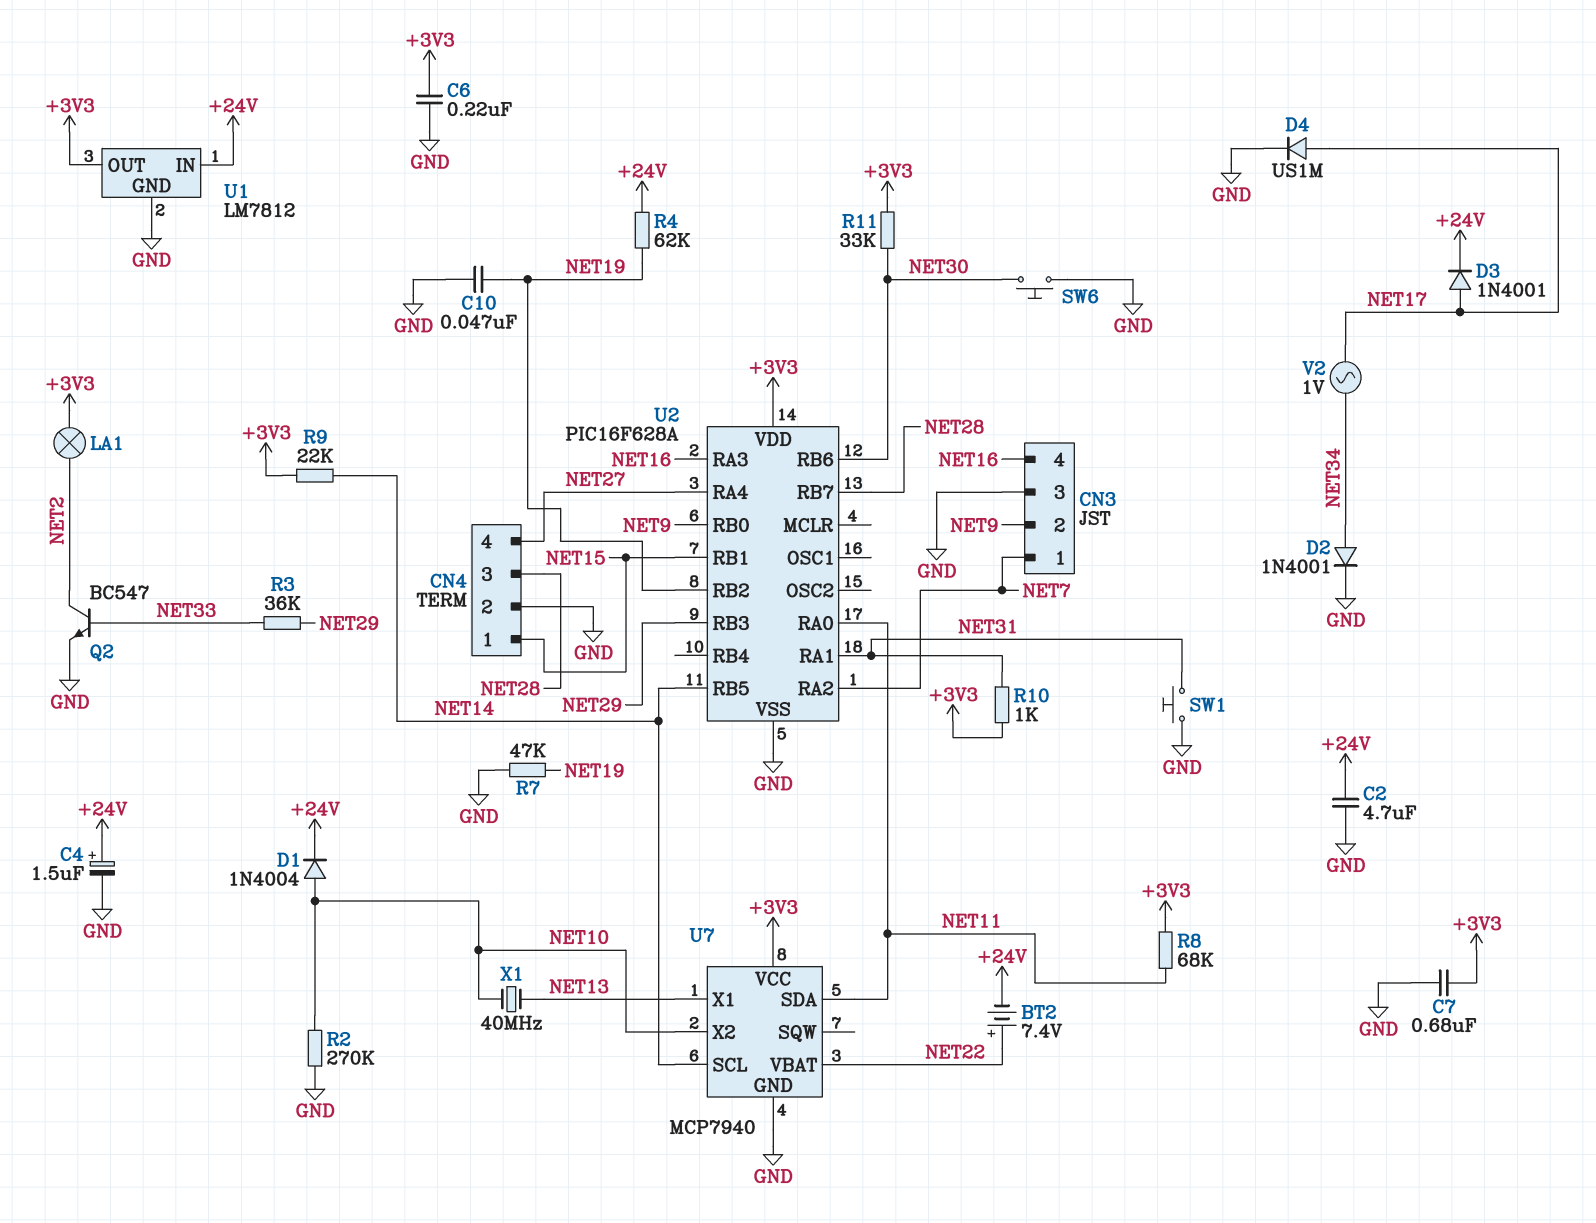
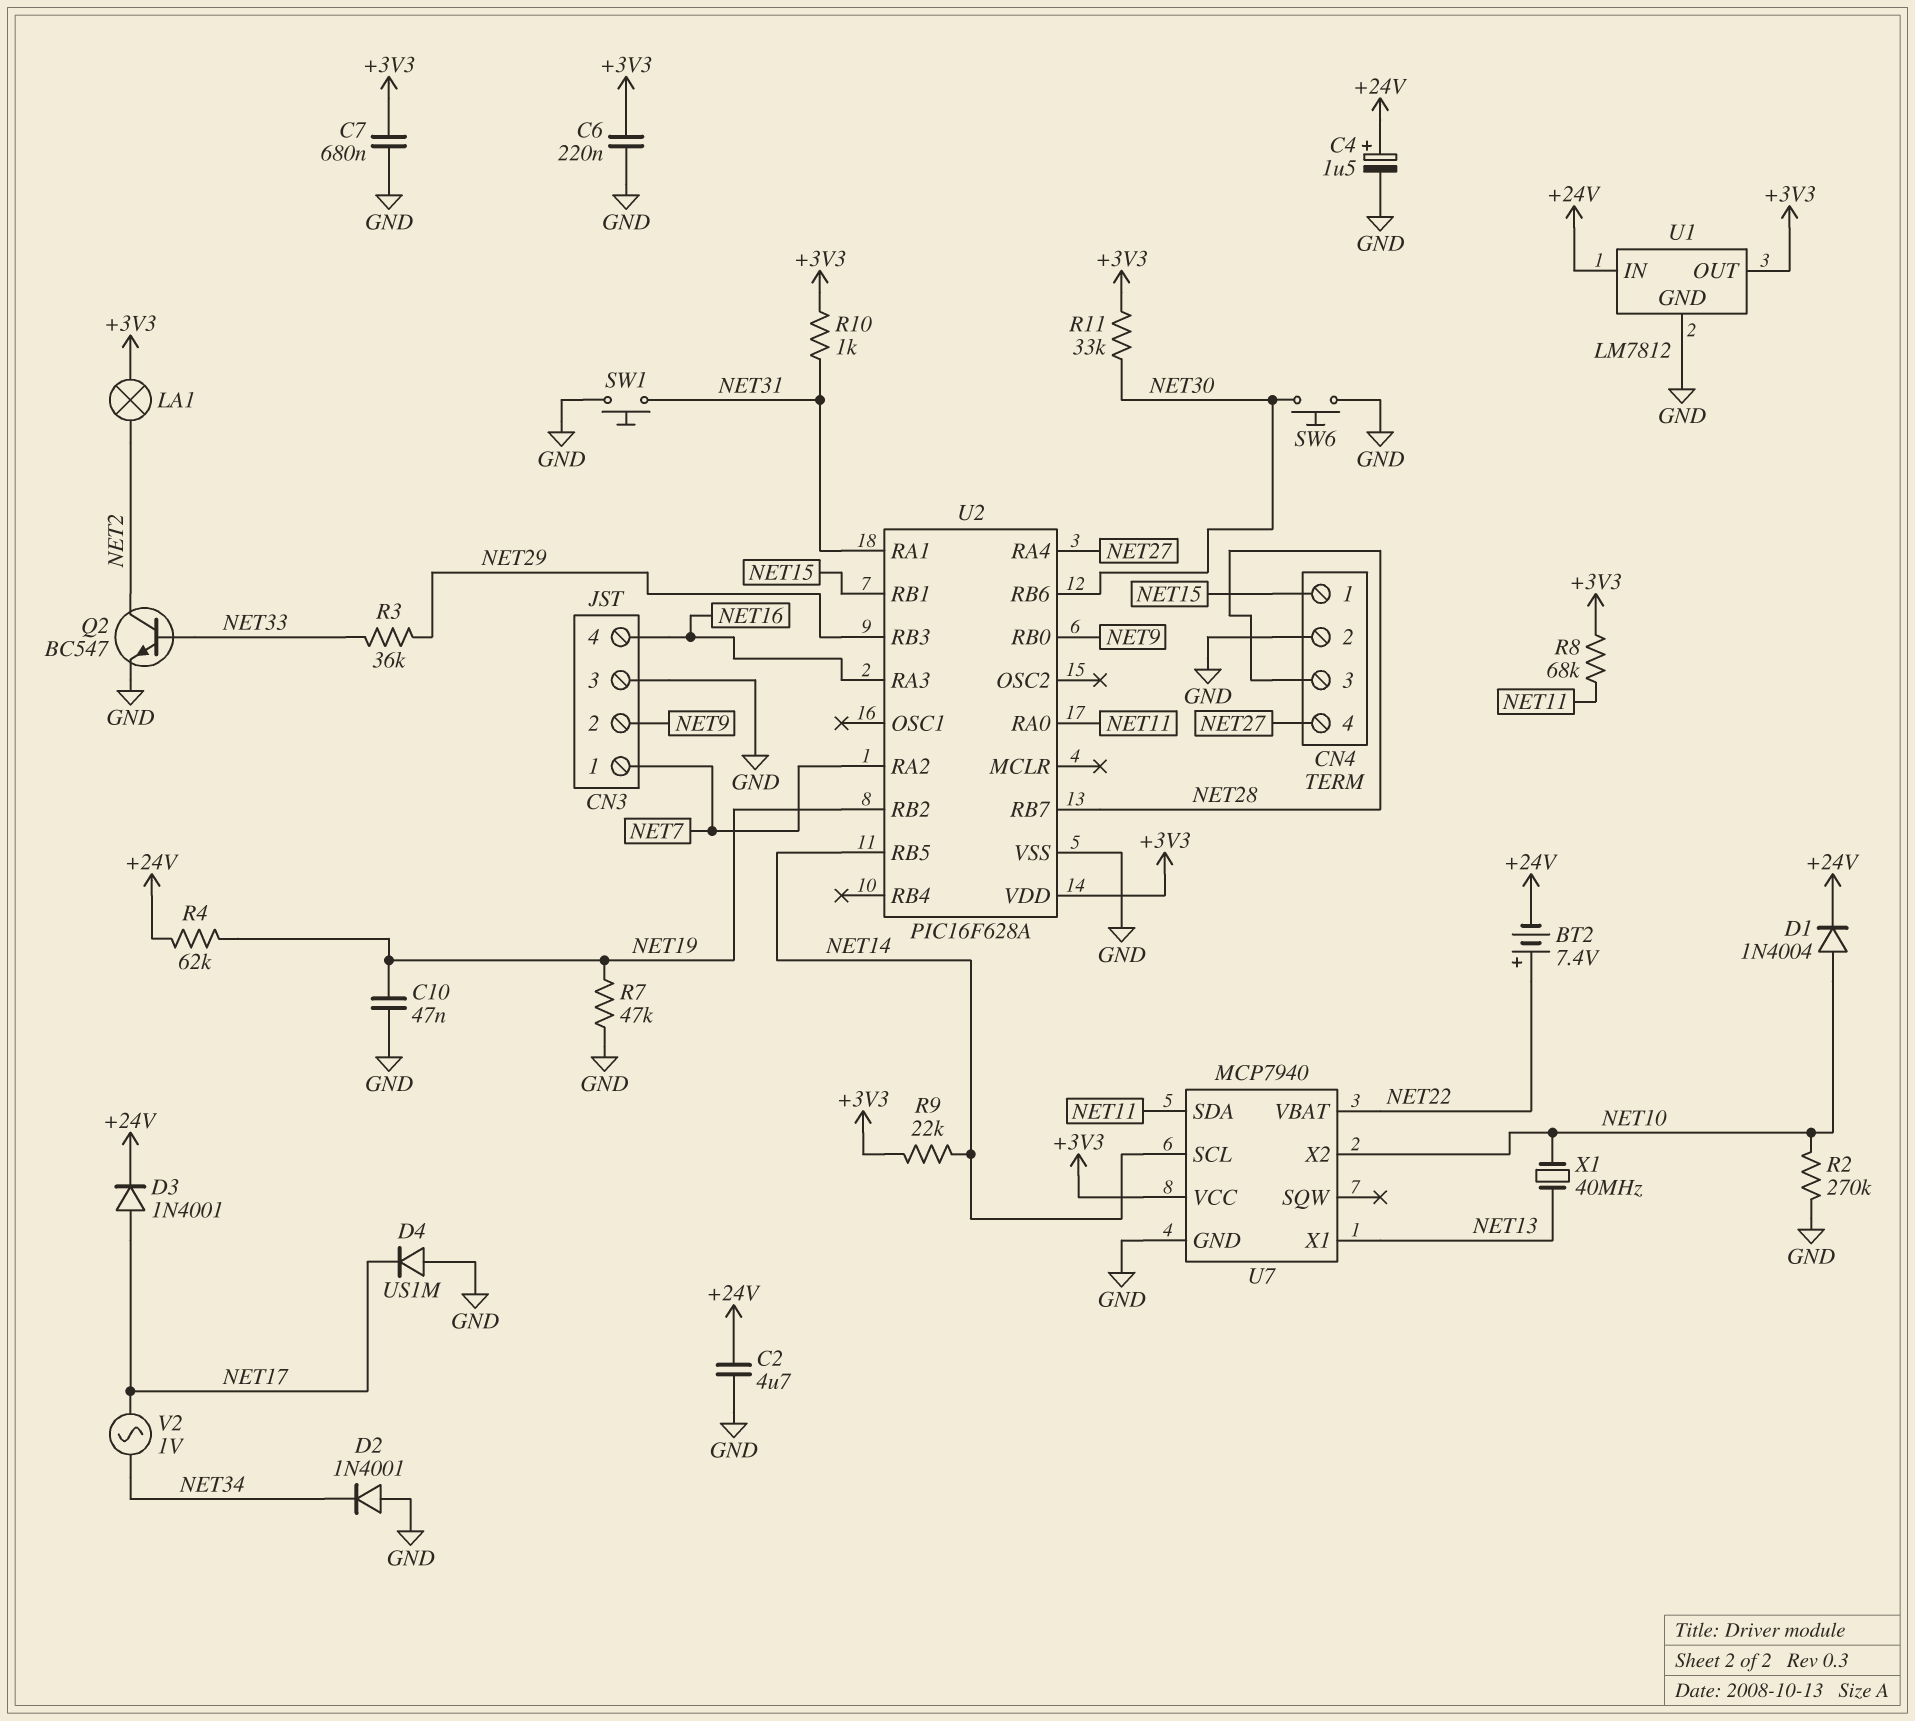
D2: diode 1N4001 (A NET34, K GND) -> diode 1N4001 (A GND, K NET34)
D4: diode US1M (A NET17, K GND) -> diode US1M (A GND, K NET17)

